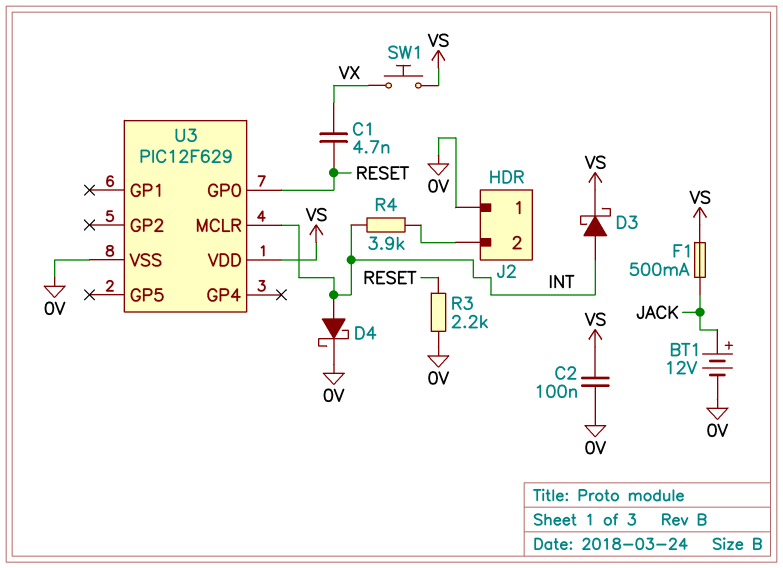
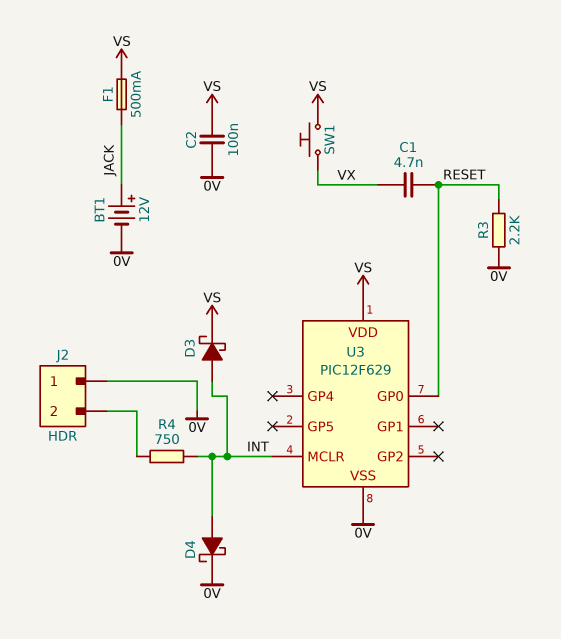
R4: 3.9k (INT, J2/2) -> 750 (INT, J2/2)

